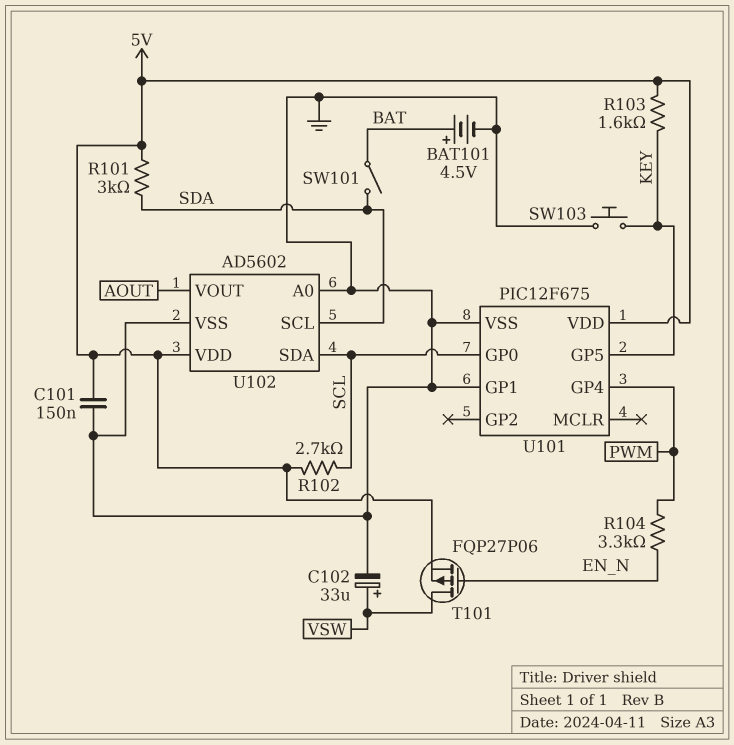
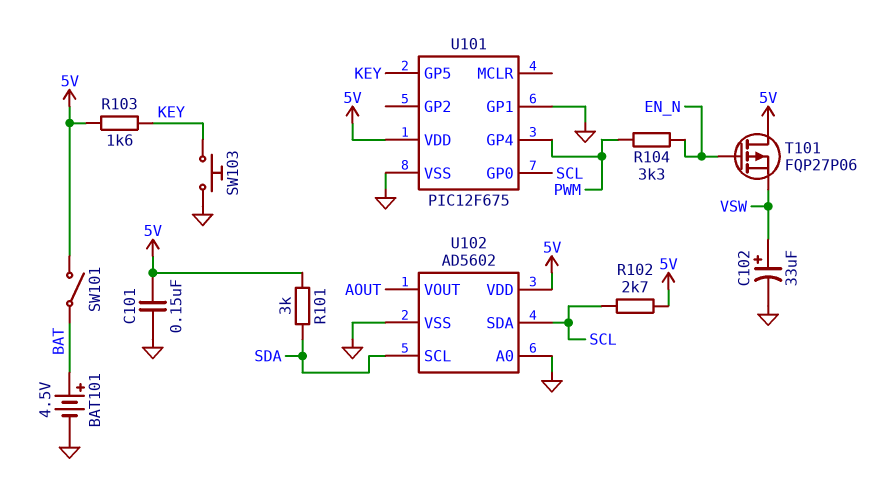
SW101: switch (BAT, SDA) -> switch (5V, BAT)
T101: PMOS FQP27P06 (G EN_N, D VSW, S 5V) -> PMOS FQP27P06 (G EN_N, D 5V, S VSW)

